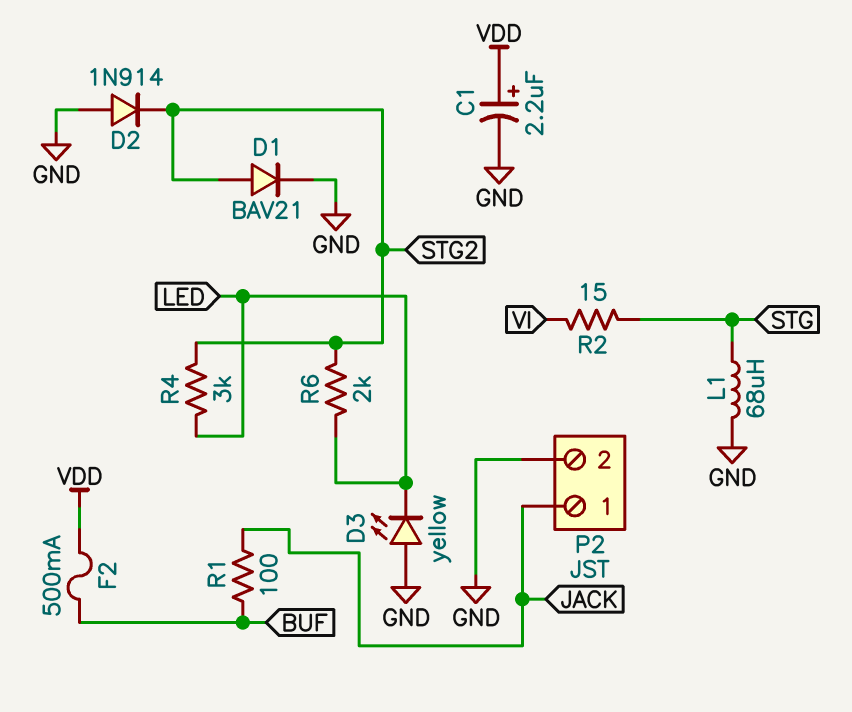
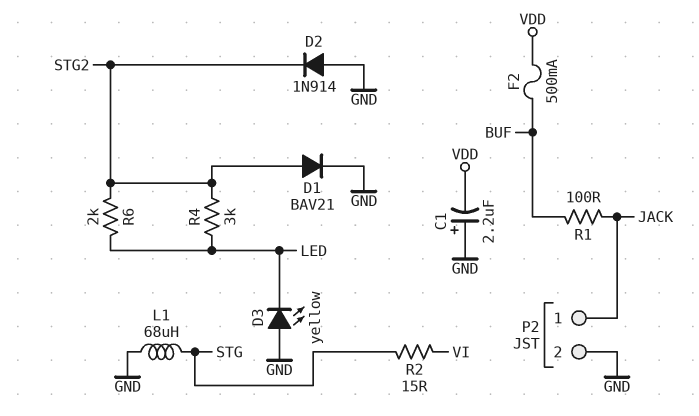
C1: 2.2uF (plus VDD, minus GND) -> 2.2uF (plus GND, minus VDD)

